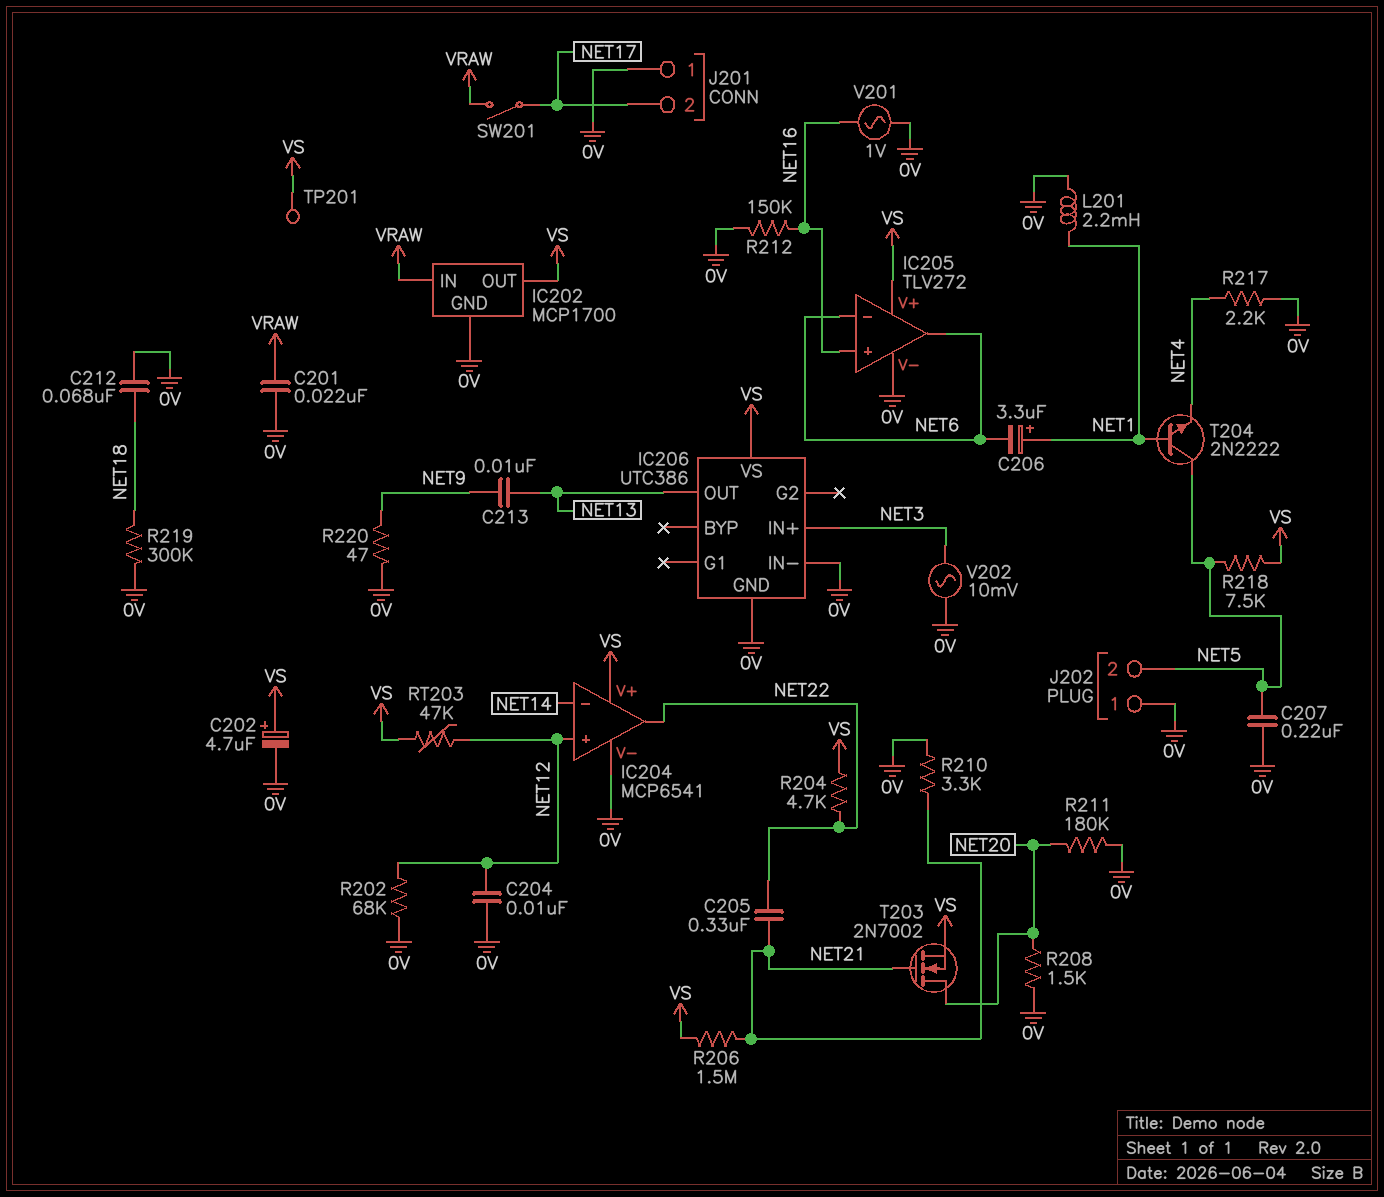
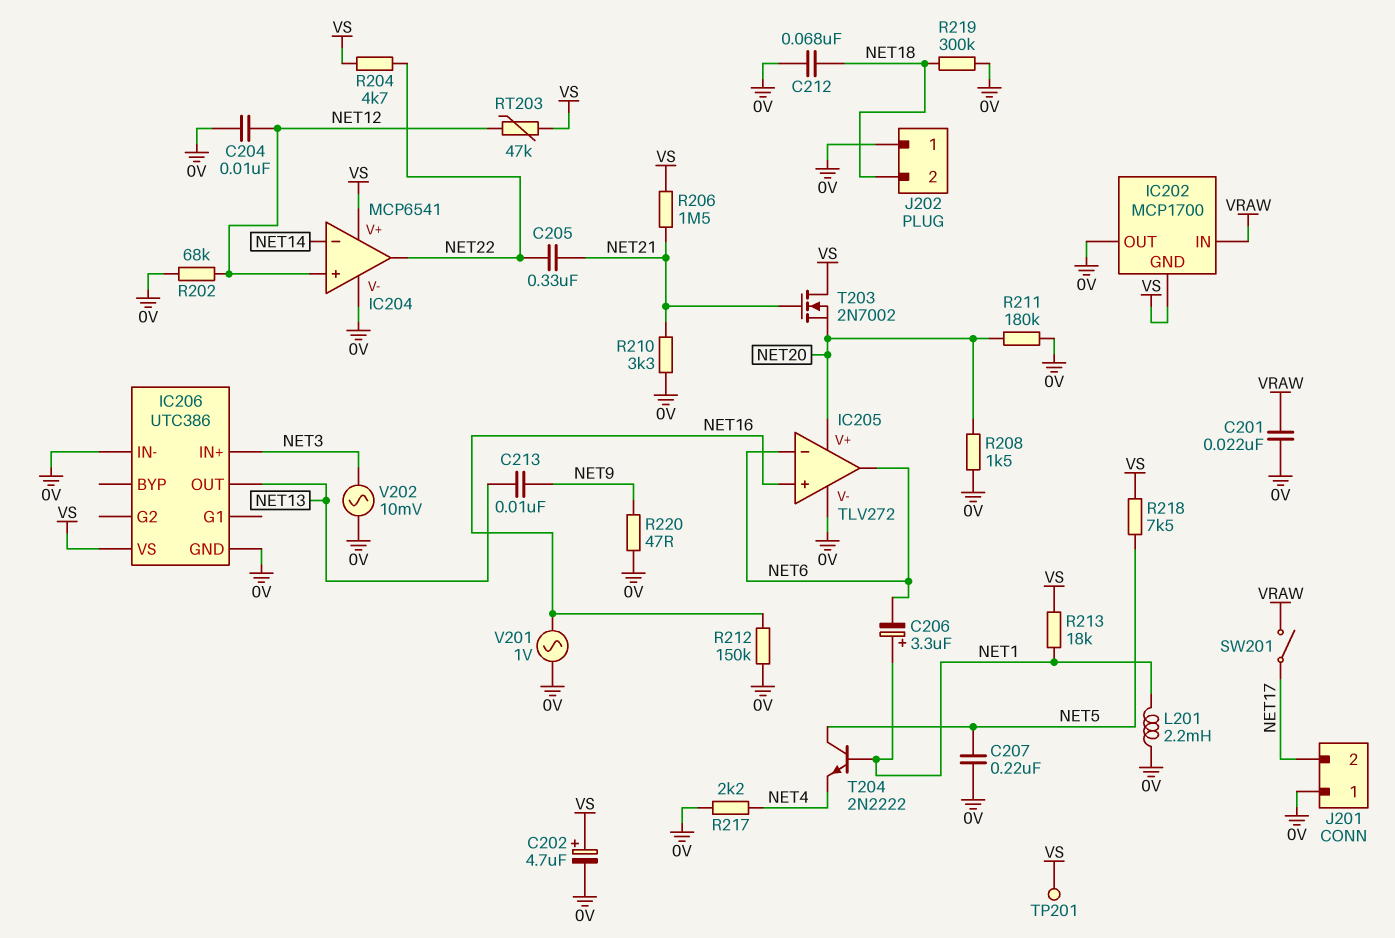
IC202 pin GND: 0V -> VS
IC202 pin OUT: VS -> 0V
IC205 pin V+: VS -> NET20
J202 pin 2: NET5 -> NET18
R213: none -> 18k (NET1, VS)
T203: NMOS 2N7002 (G NET21, D NET20, S VS) -> NMOS 2N7002 (G NET21, D VS, S NET20)

